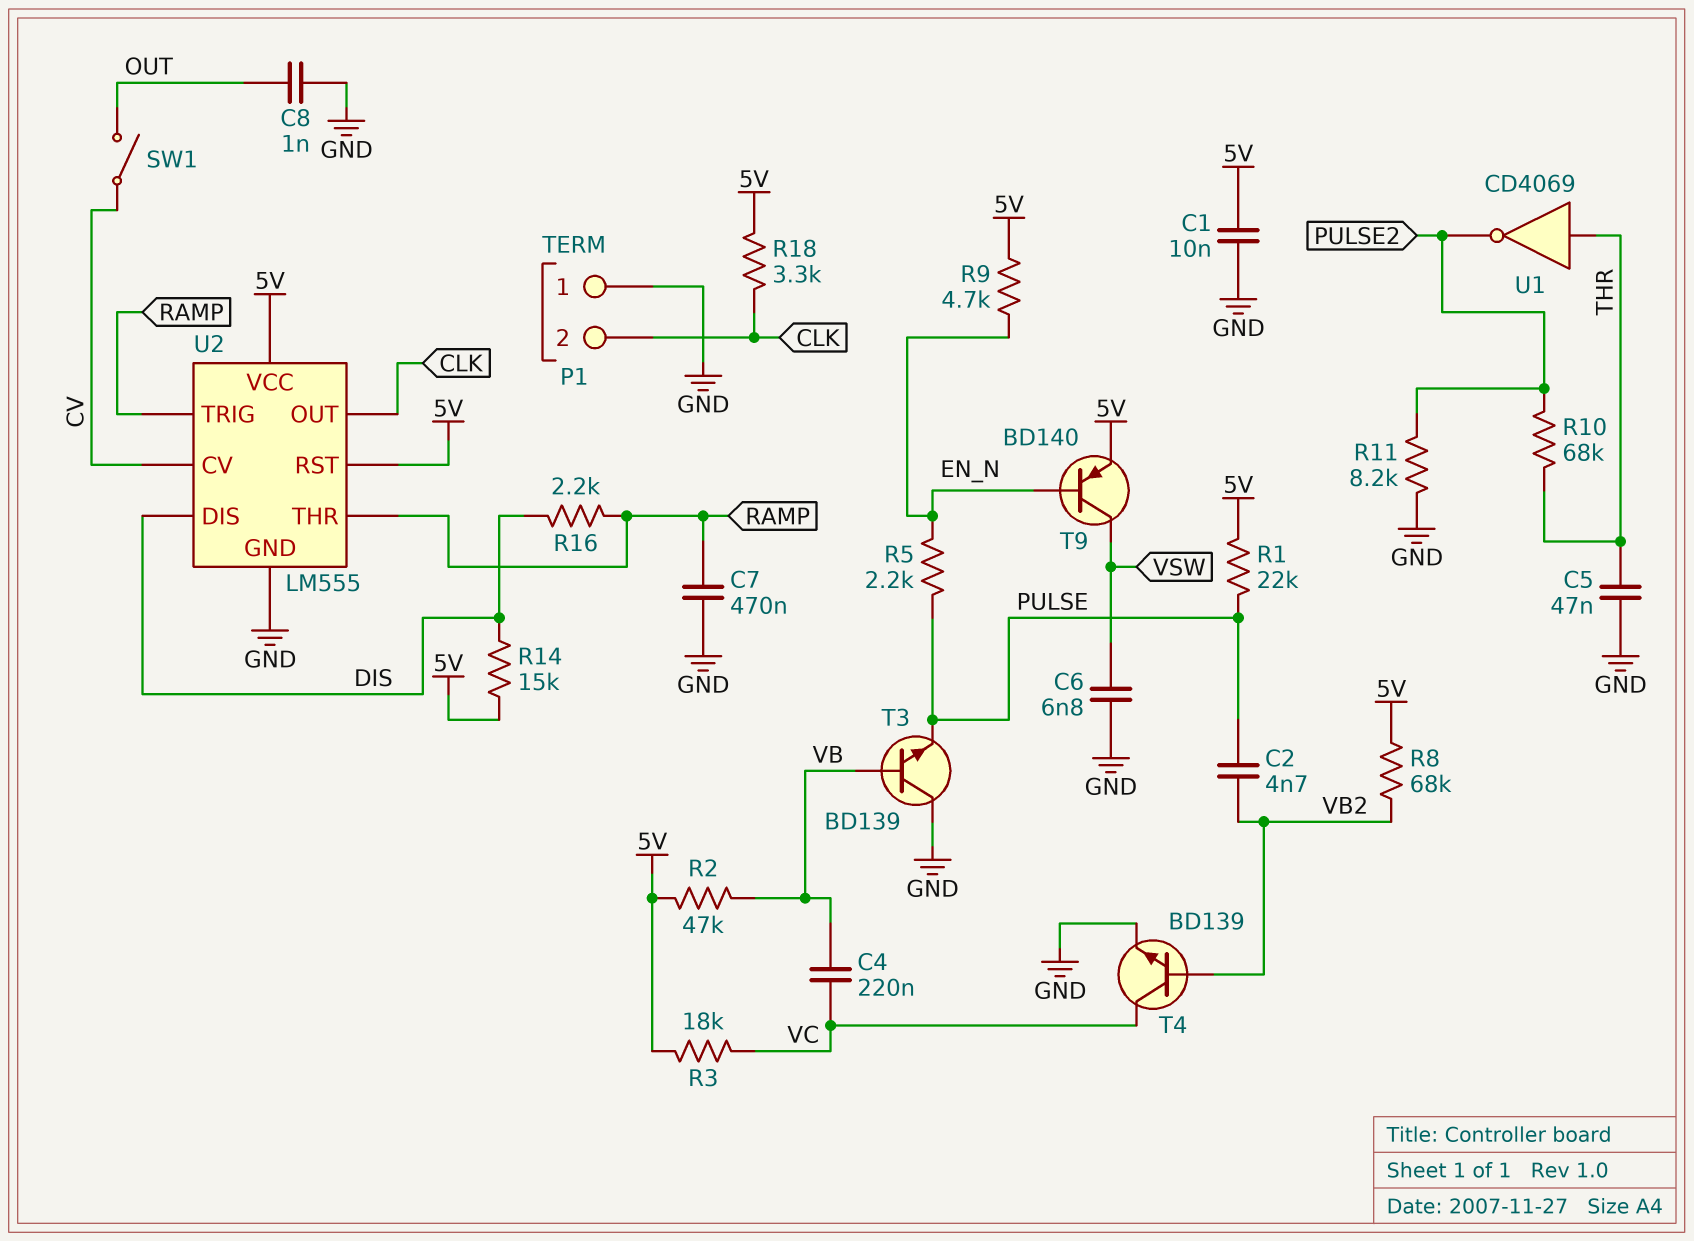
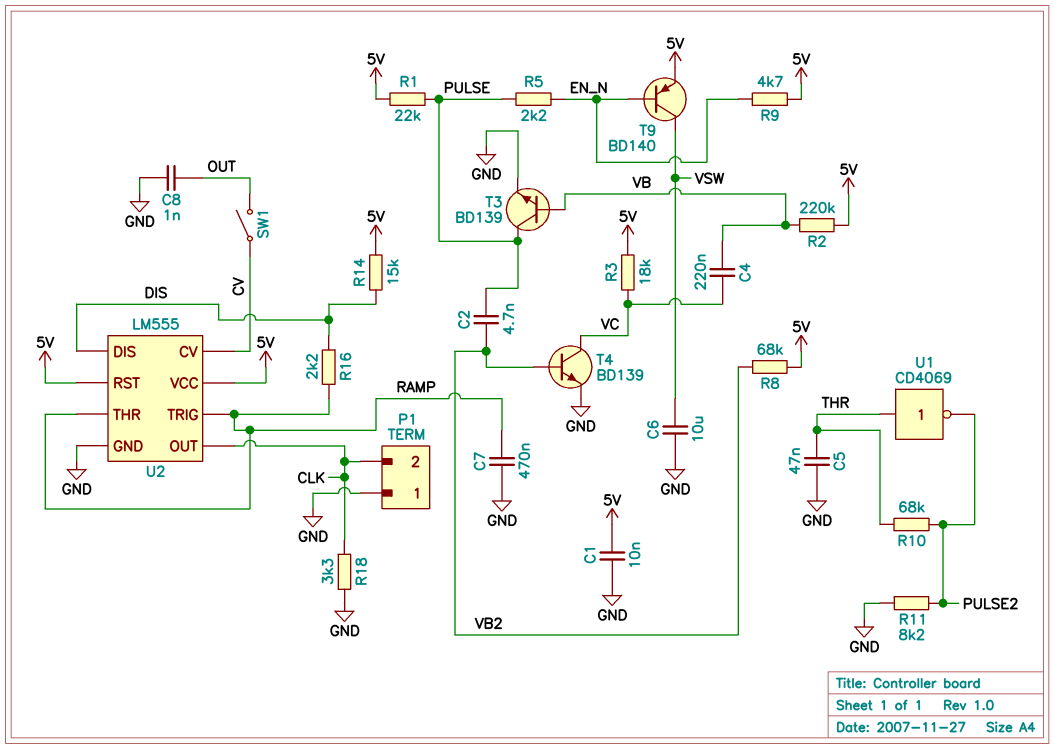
C6: 6.8nF (GND, VSW) -> 10uF (GND, VSW)
R2: 47k (5V, VB) -> 220k (5V, VB)
R18: 3.3k (5V, CLK) -> 3.3k (CLK, GND)
T3: NPN BD139 (B VB, C GND, E PULSE) -> NPN BD139 (B VB, C PULSE, E GND)

